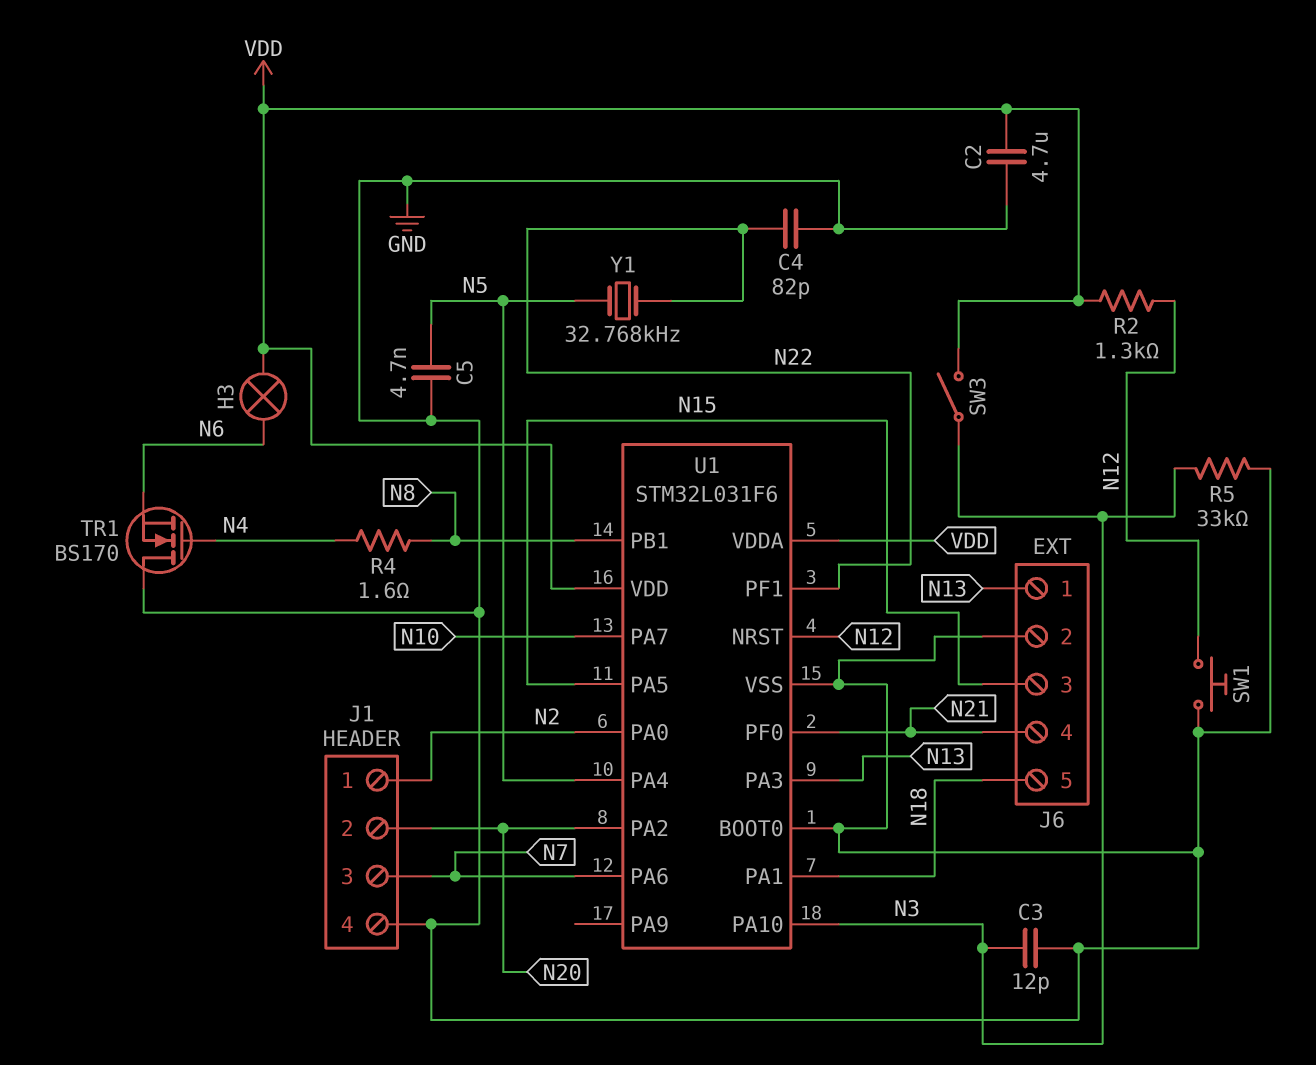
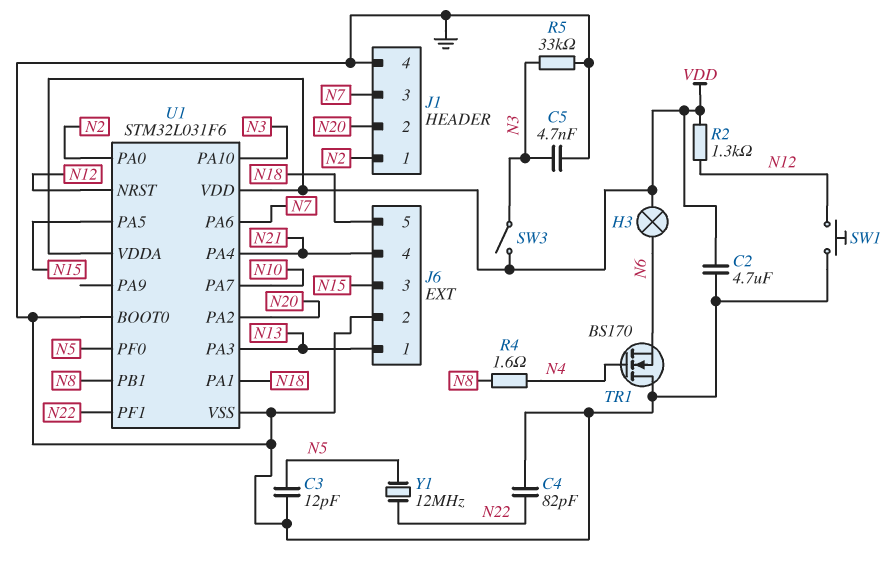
C3: 12pF (GND, N3) -> 12pF (GND, N5)
C5: 4.7nF (GND, N5) -> 4.7nF (GND, N3)
U1 pin PA4: N5 -> N21
U1 pin PF0: N21 -> N5
Y1: 32.768kHz (N5, N22) -> 12MHz (N5, N22)

